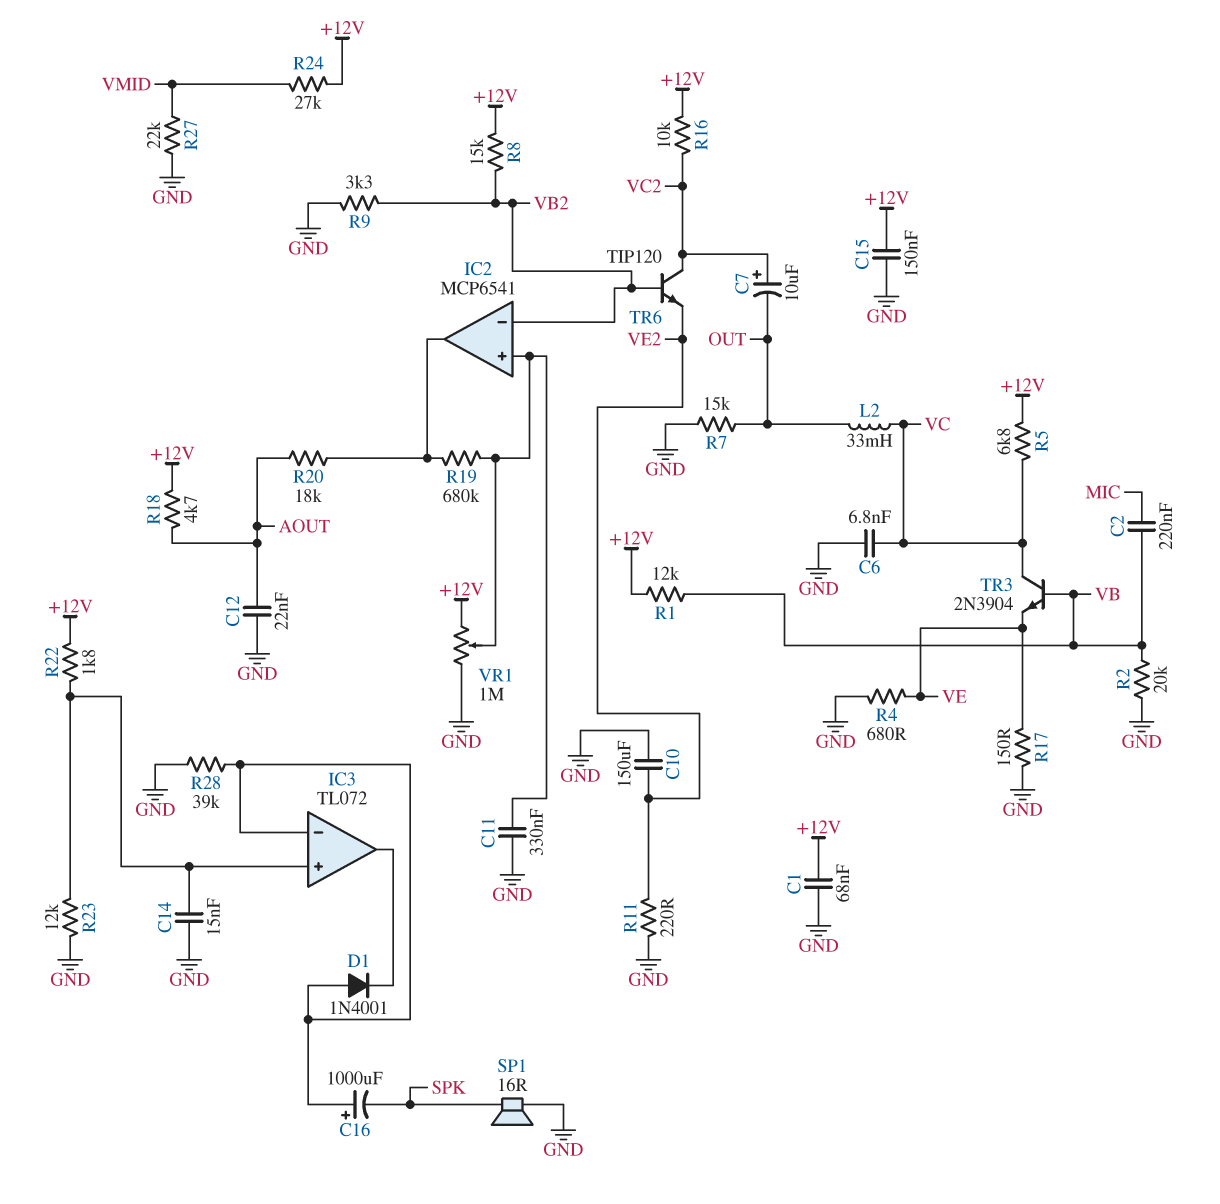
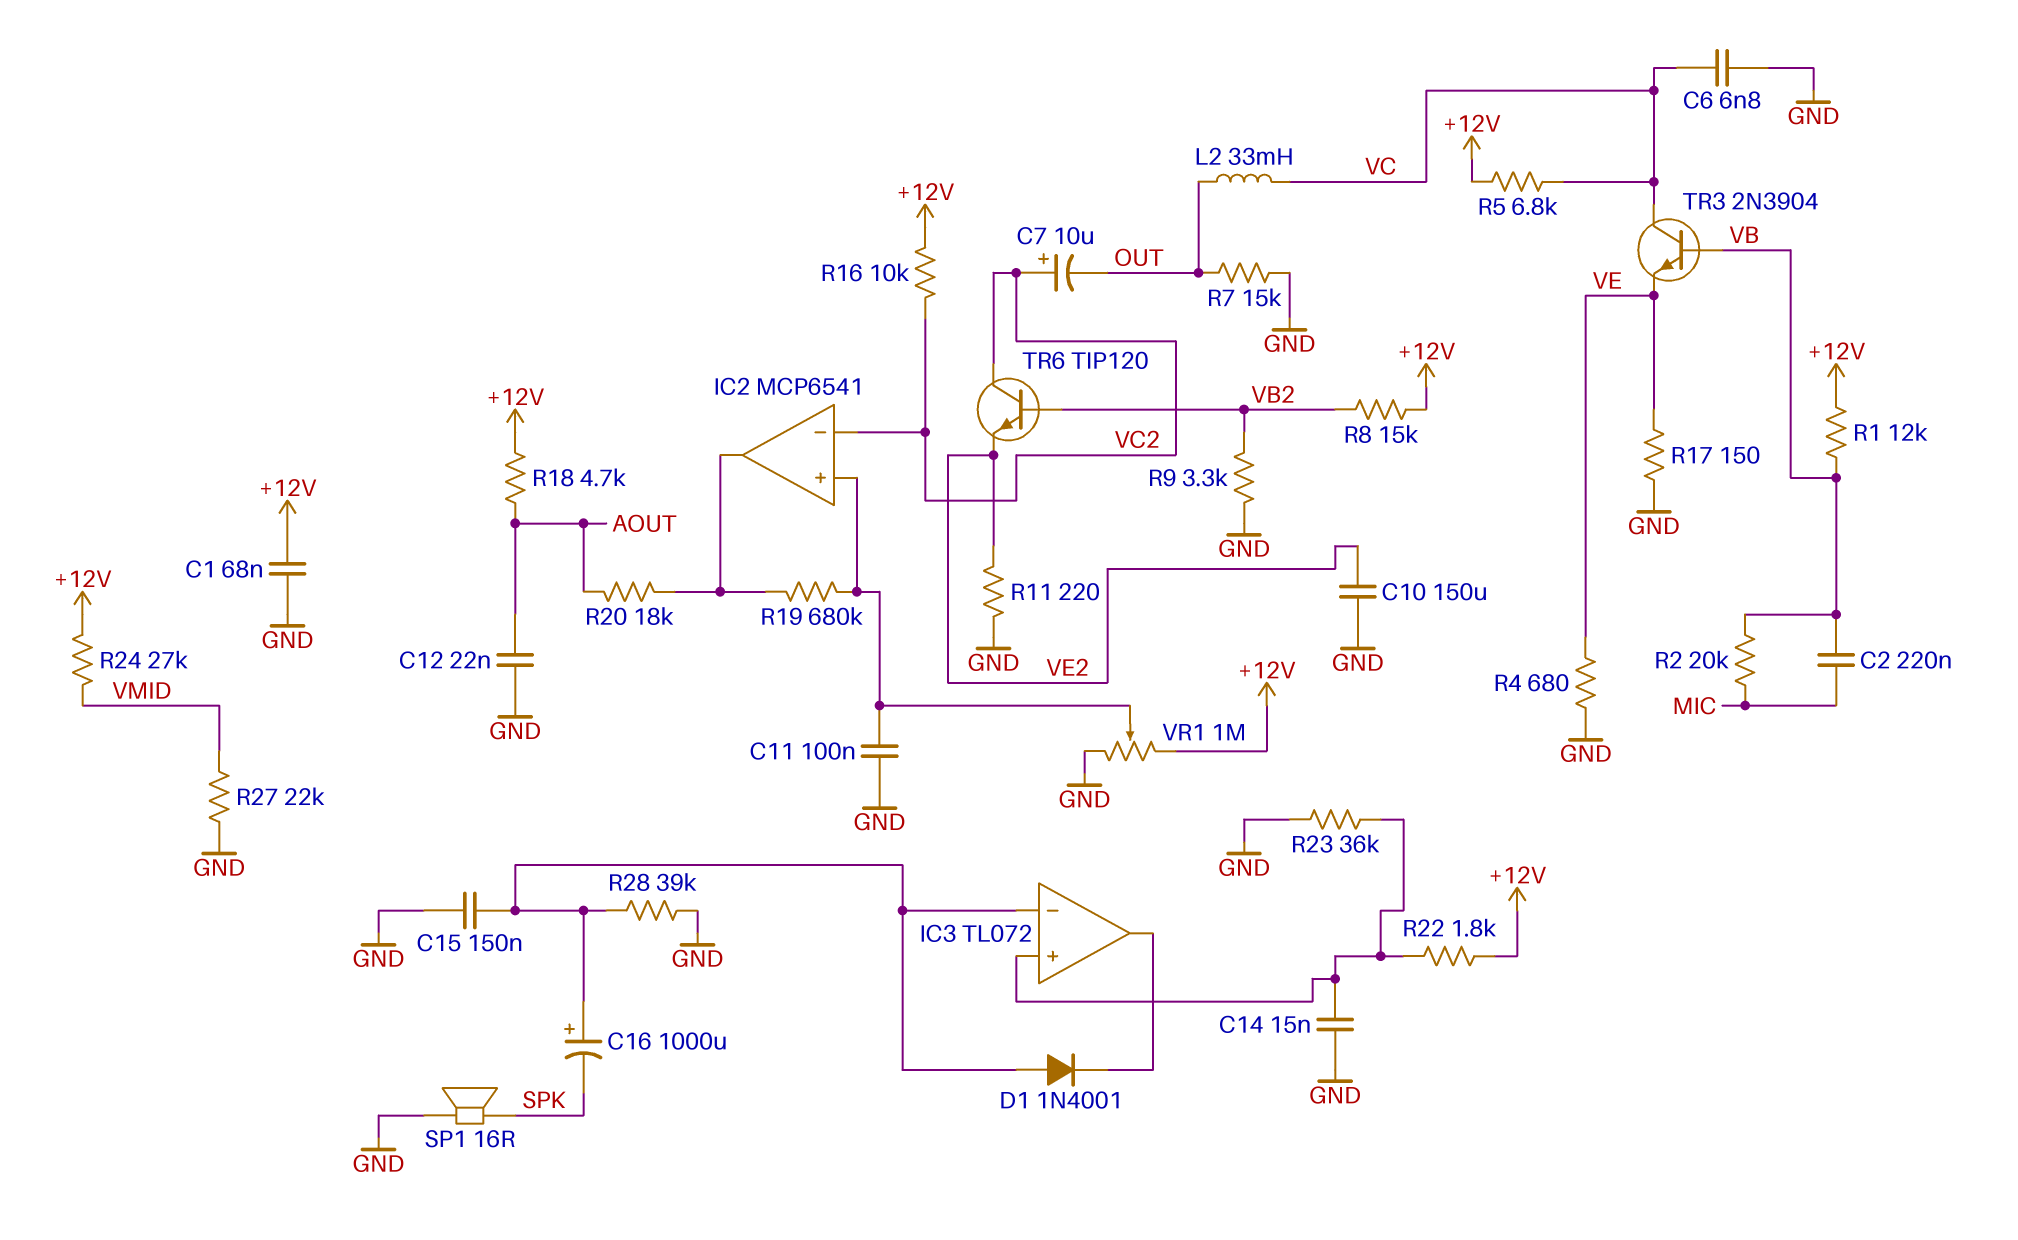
C11: 330nF (GND, IC2/in+) -> 100nF (GND, IC2/in+)
C15: 150nF (+12V, GND) -> 150nF (GND, IC3/in-)
IC2 pin in-: VB2 -> VC2
R2: 20k (GND, VB) -> 20k (MIC, VB)
R23: 12k (GND, IC3/in+) -> 36k (GND, IC3/in+)

